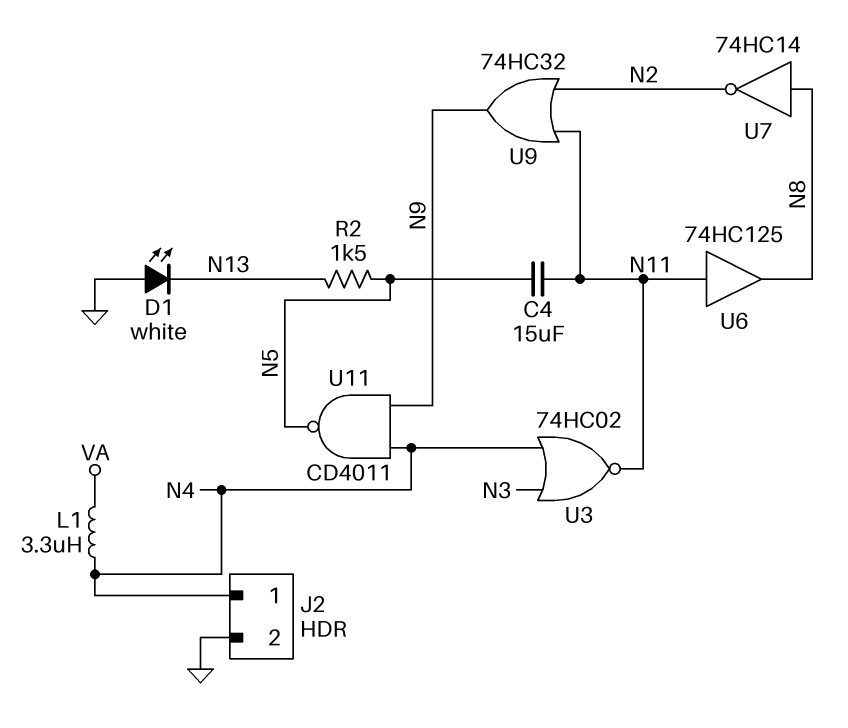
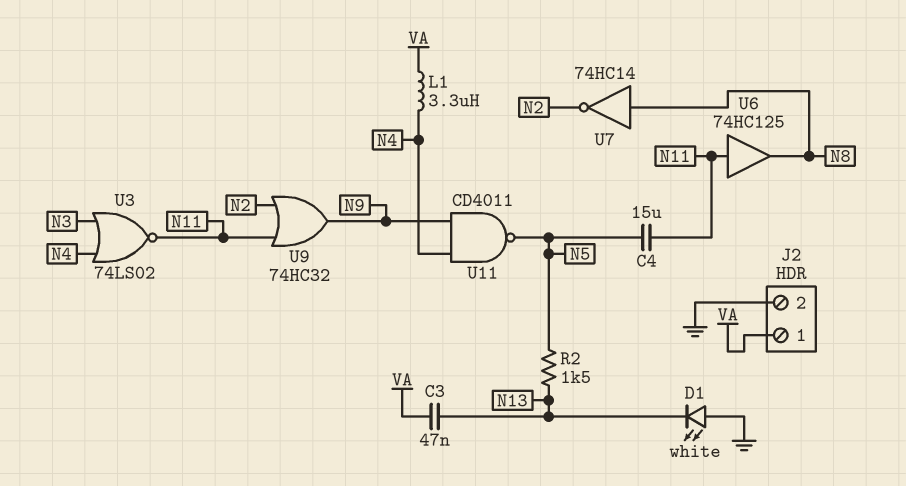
C3: none -> 47nF (N13, VA)
J2 pin 1: N4 -> VA
U3: NOR 74HC02 (in N3, in N4, out N11) -> NOR 74LS02 (in N3, in N4, out N11)

